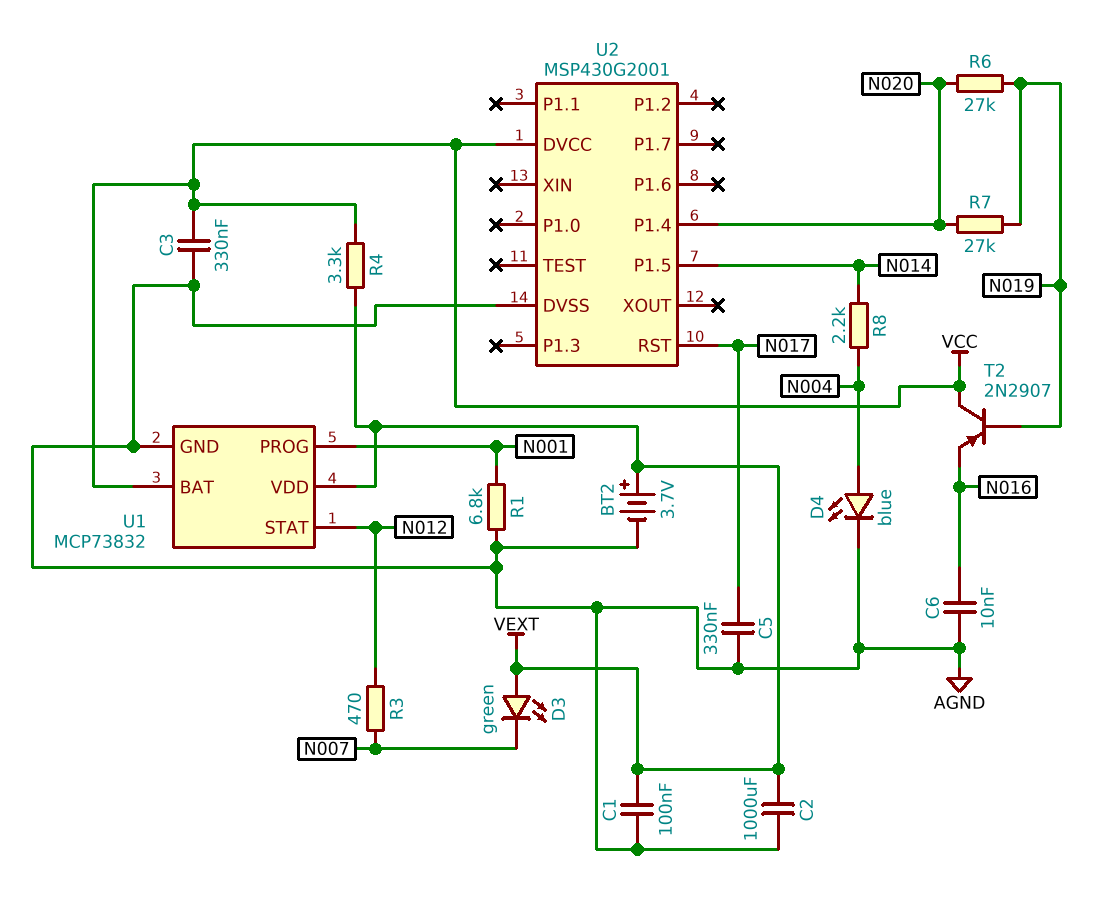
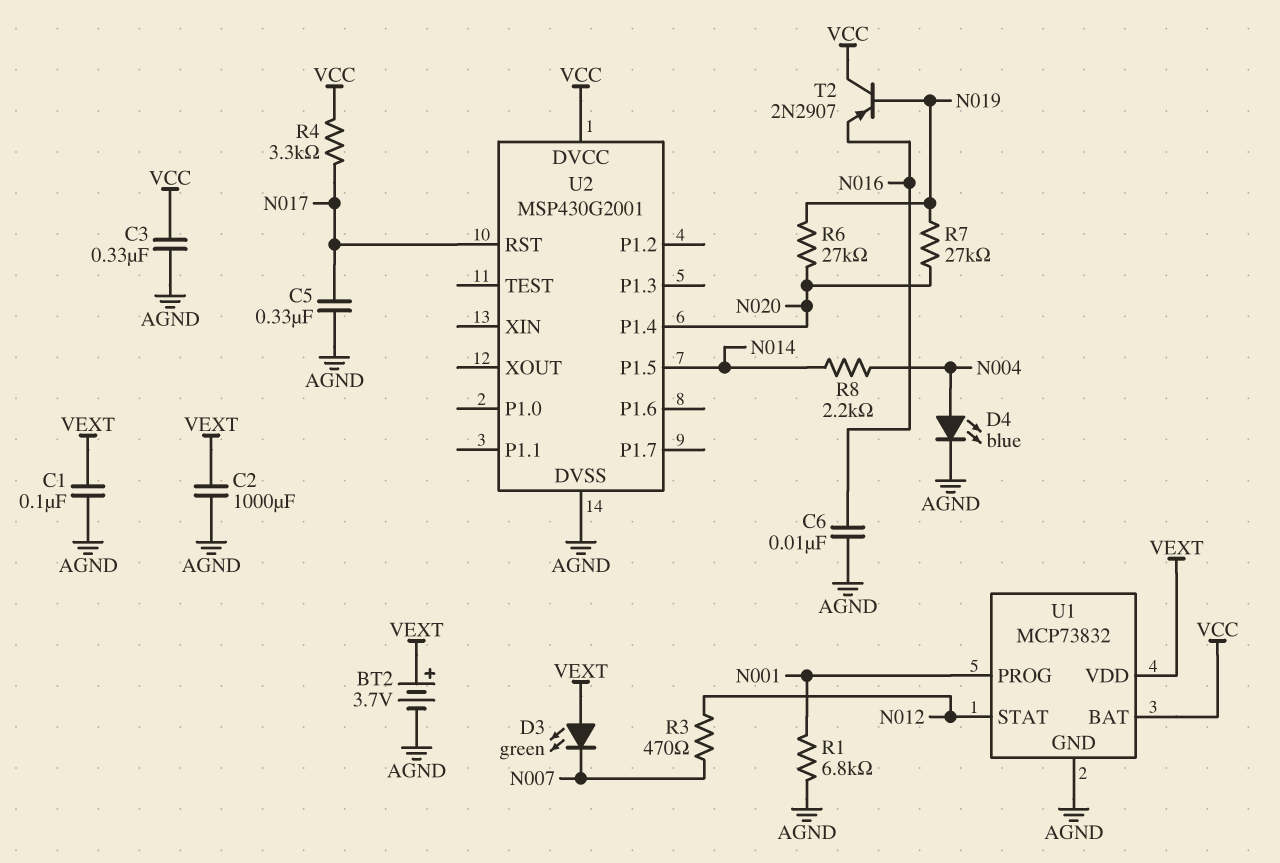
R4: 3.3k (VCC, VEXT) -> 3.3k (N017, VCC)

